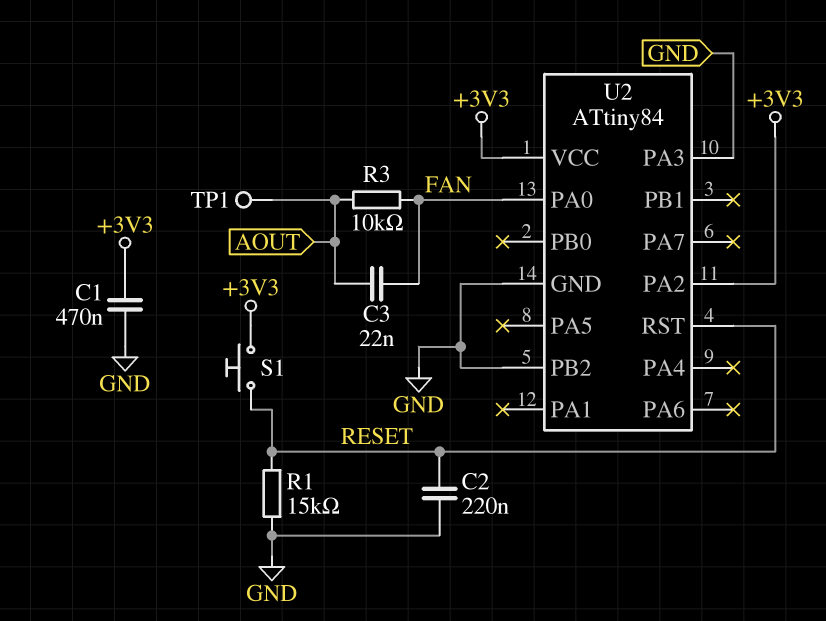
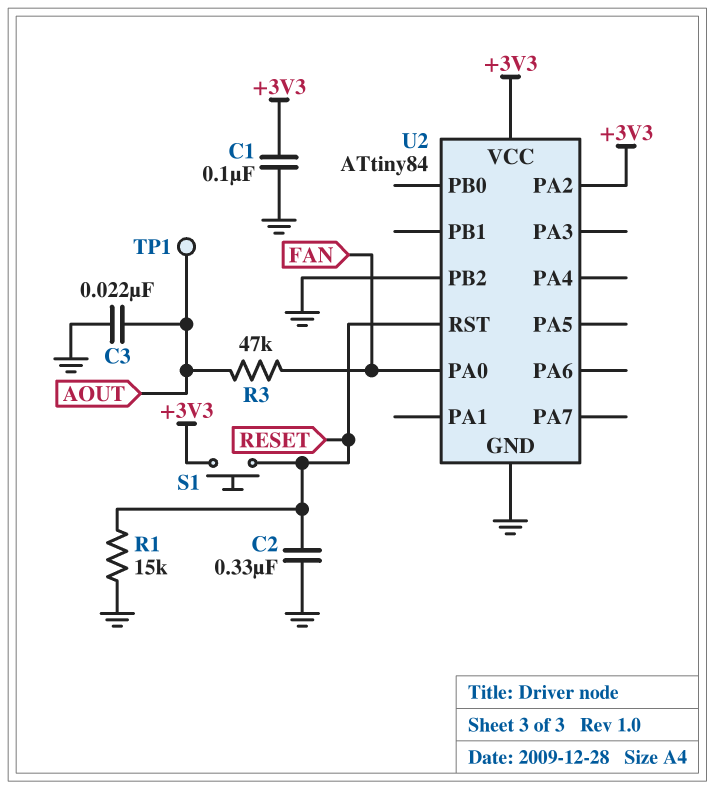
C1: 470nF (+3V3, GND) -> 100nF (+3V3, GND)
C2: 220nF (GND, RESET) -> 330nF (GND, RESET)
C3: 22nF (AOUT, FAN) -> 22nF (AOUT, GND)
R3: 10k (AOUT, FAN) -> 47k (AOUT, FAN)
U2 pin PA3: GND -> none

